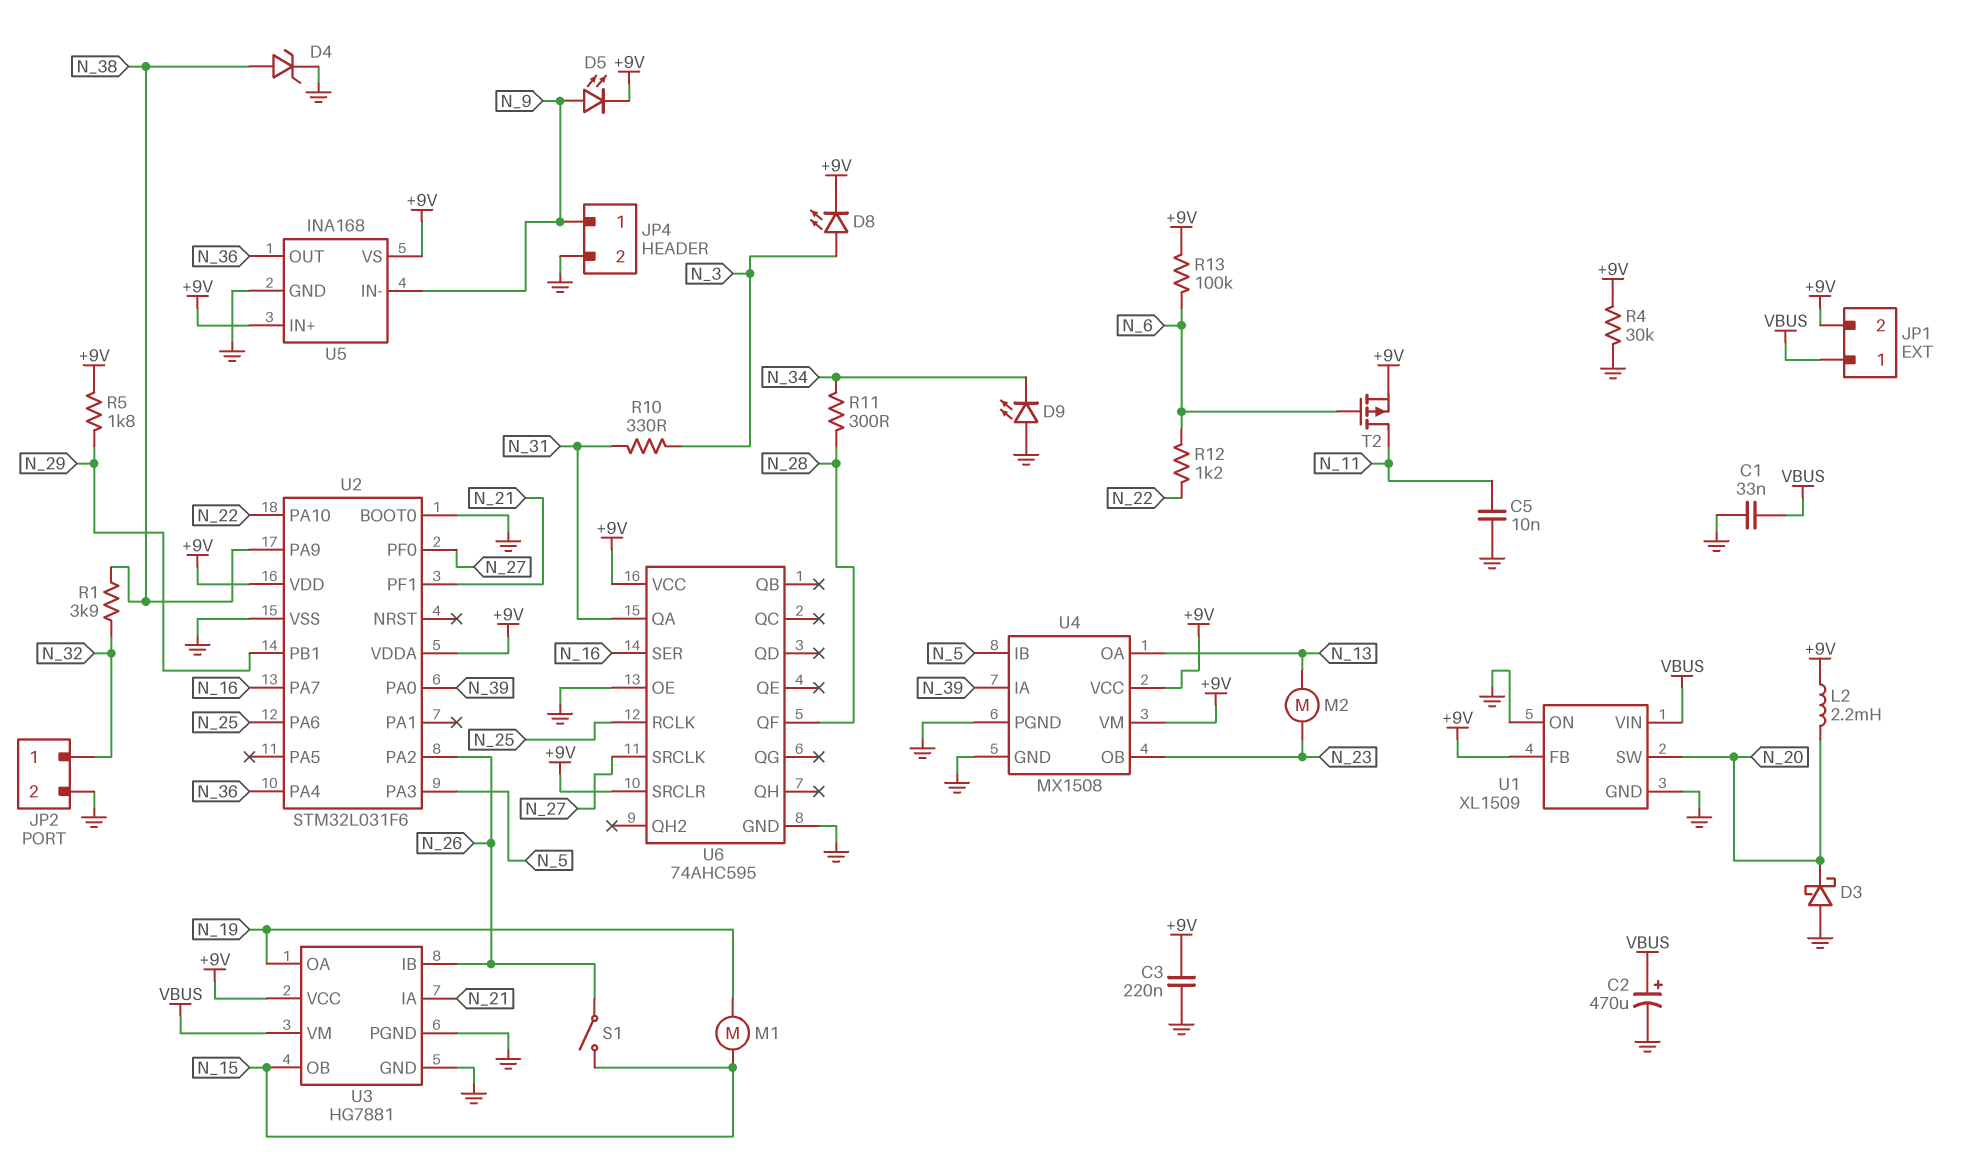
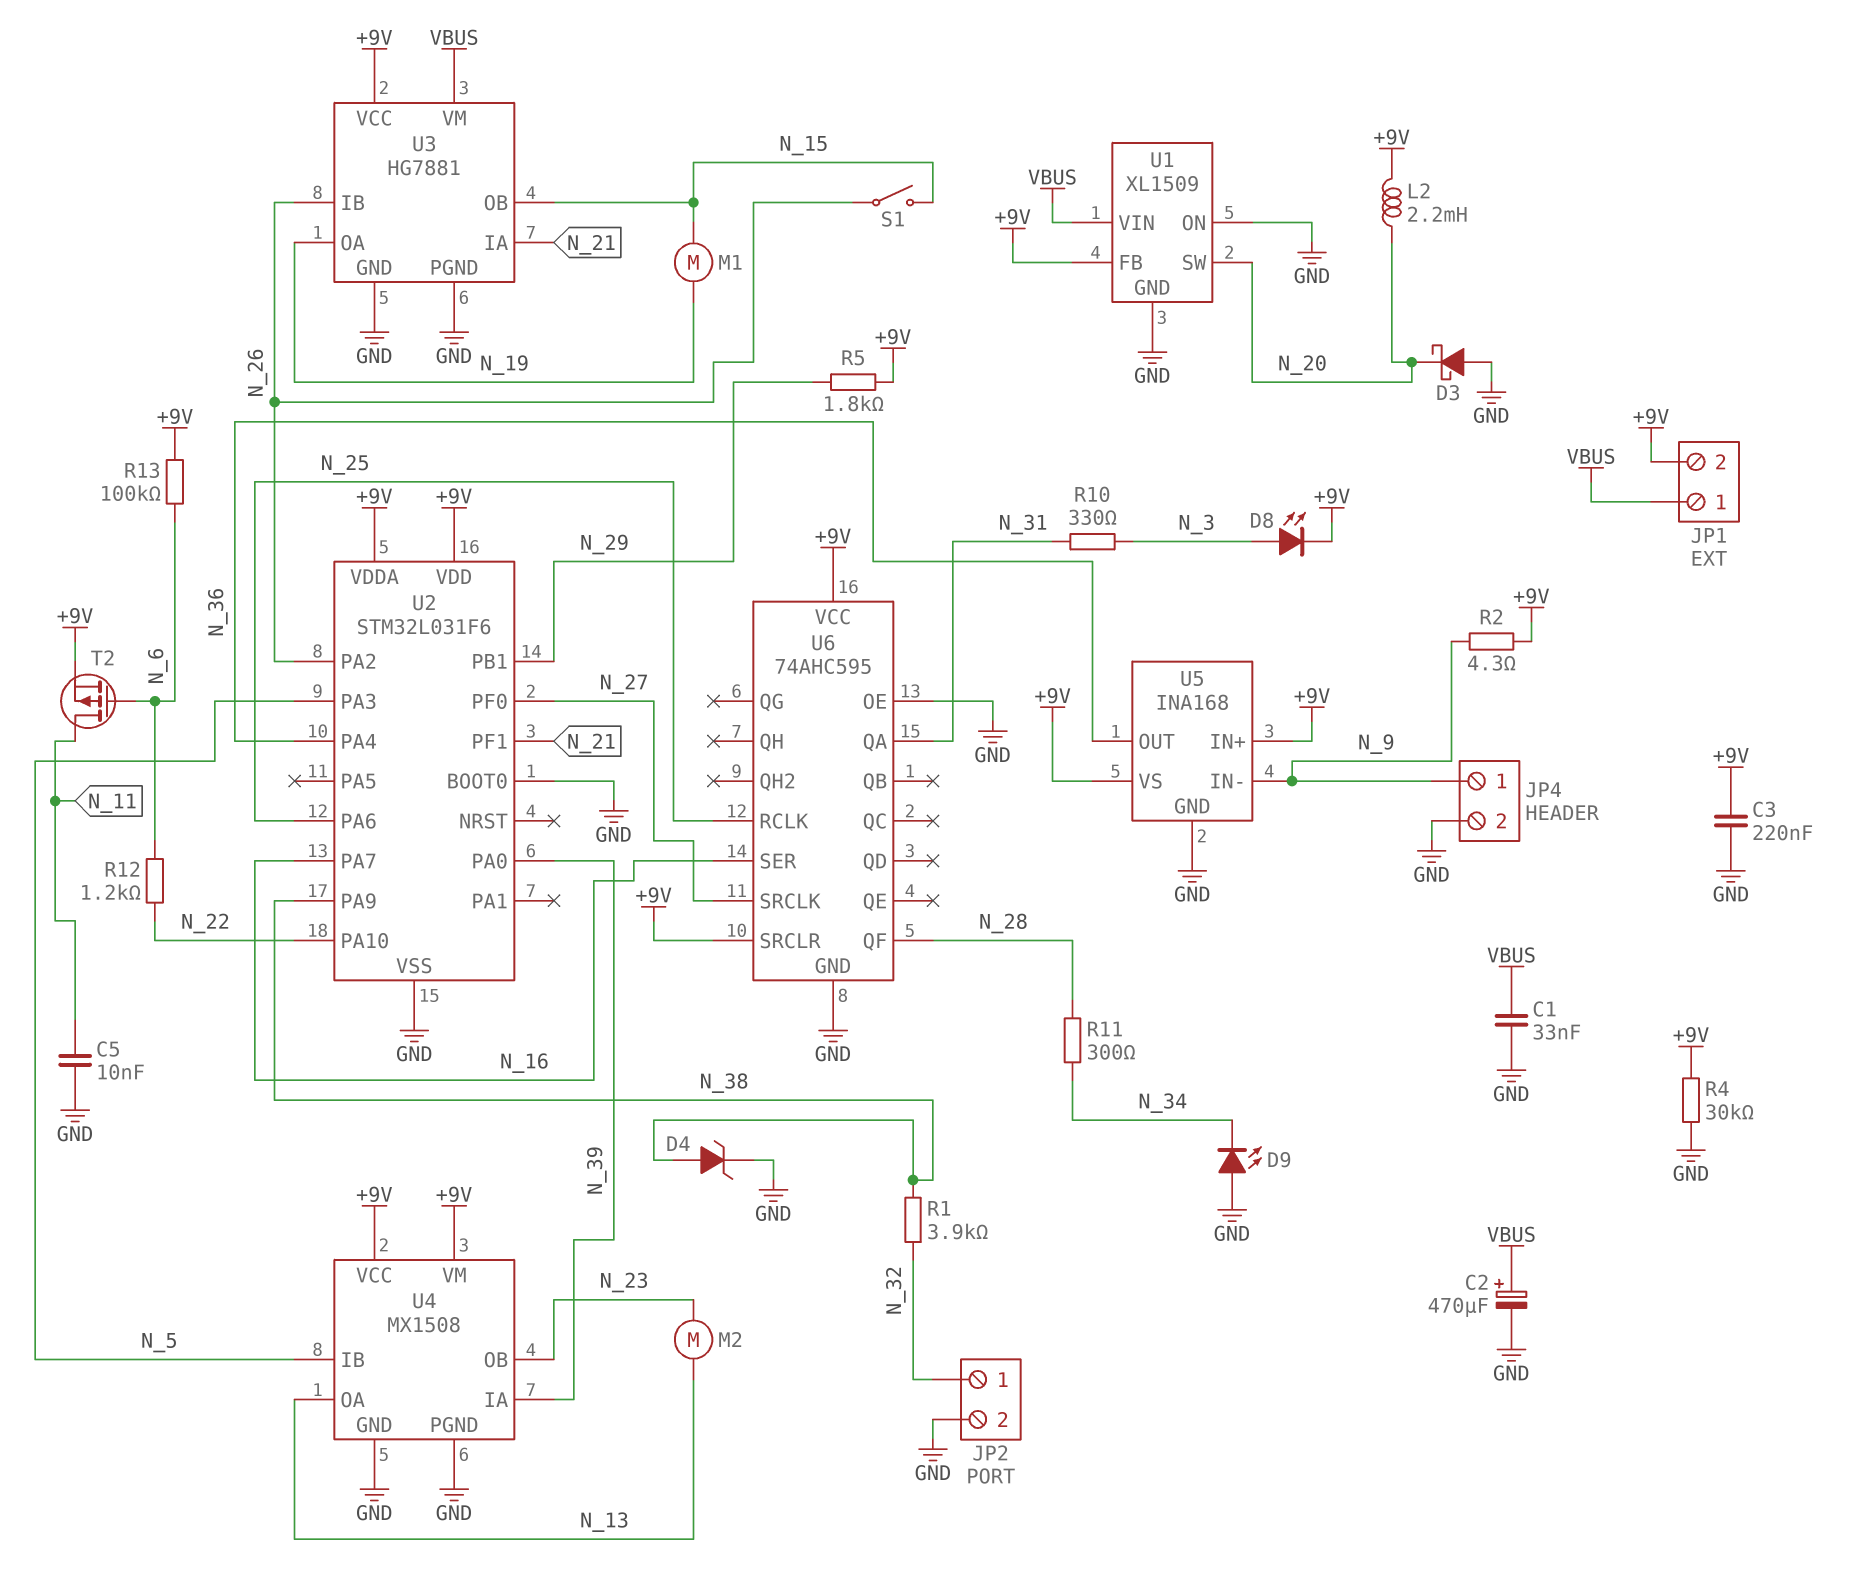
D5: LED (A N_9, K +9V) -> none
R2: none -> 4.3 (+9V, N_9)

